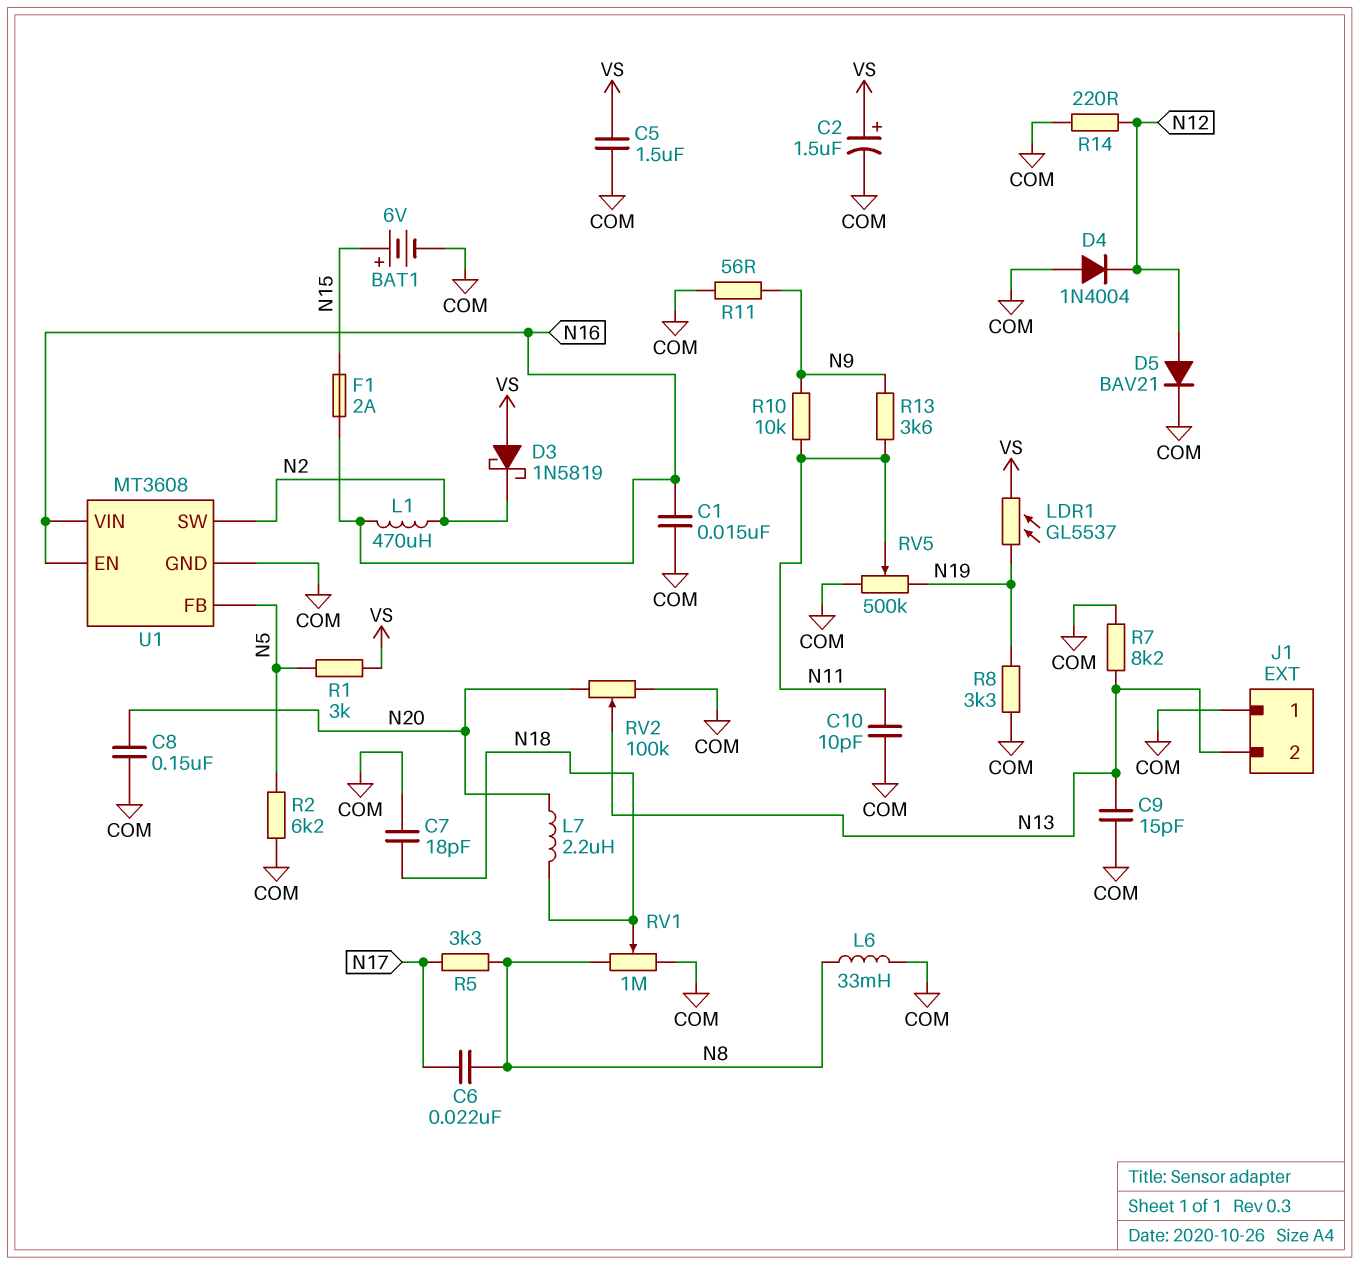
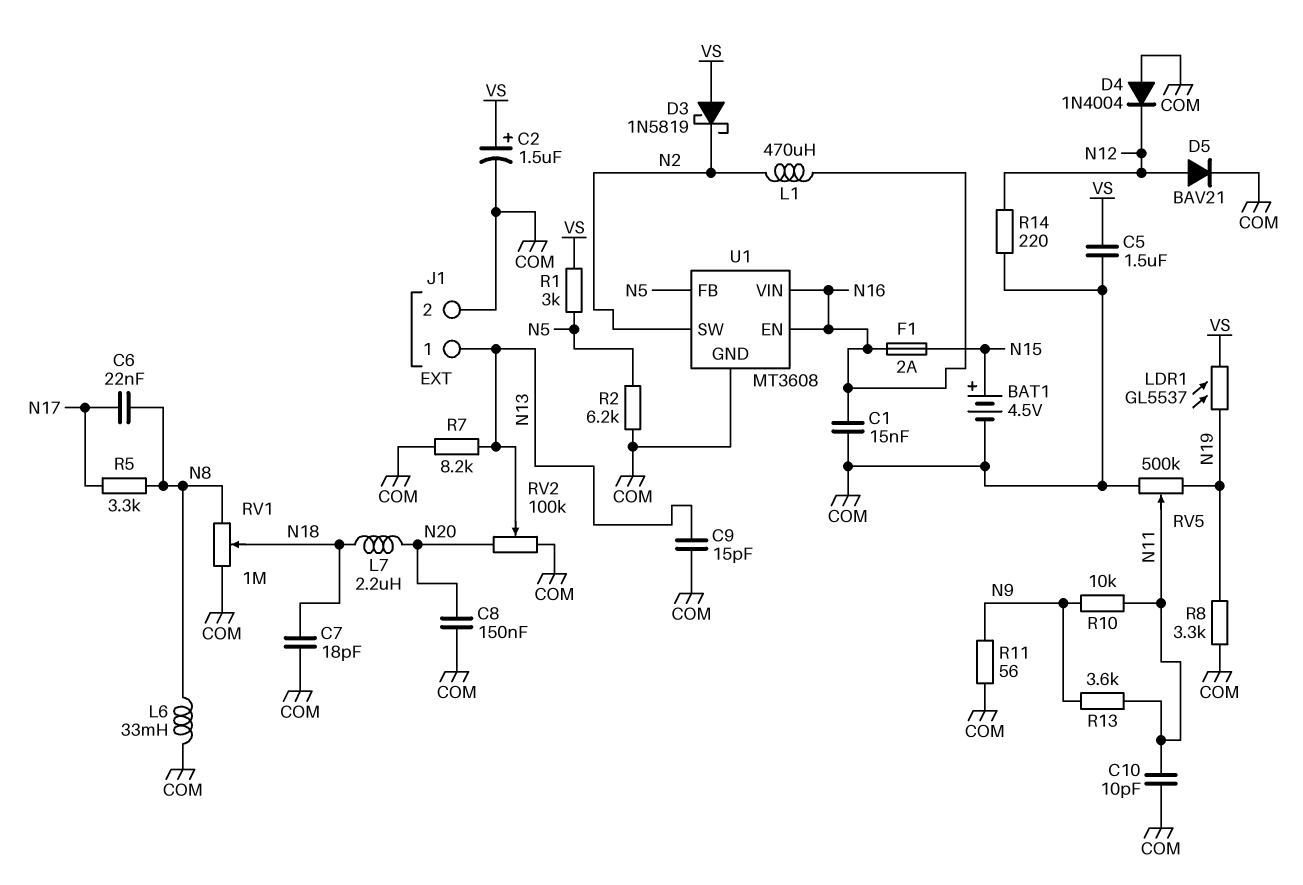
BAT1: 6V (plus N15, minus COM) -> 4.5V (plus N15, minus COM)
J1 pin 1: COM -> N13
J1 pin 2: N13 -> COM

